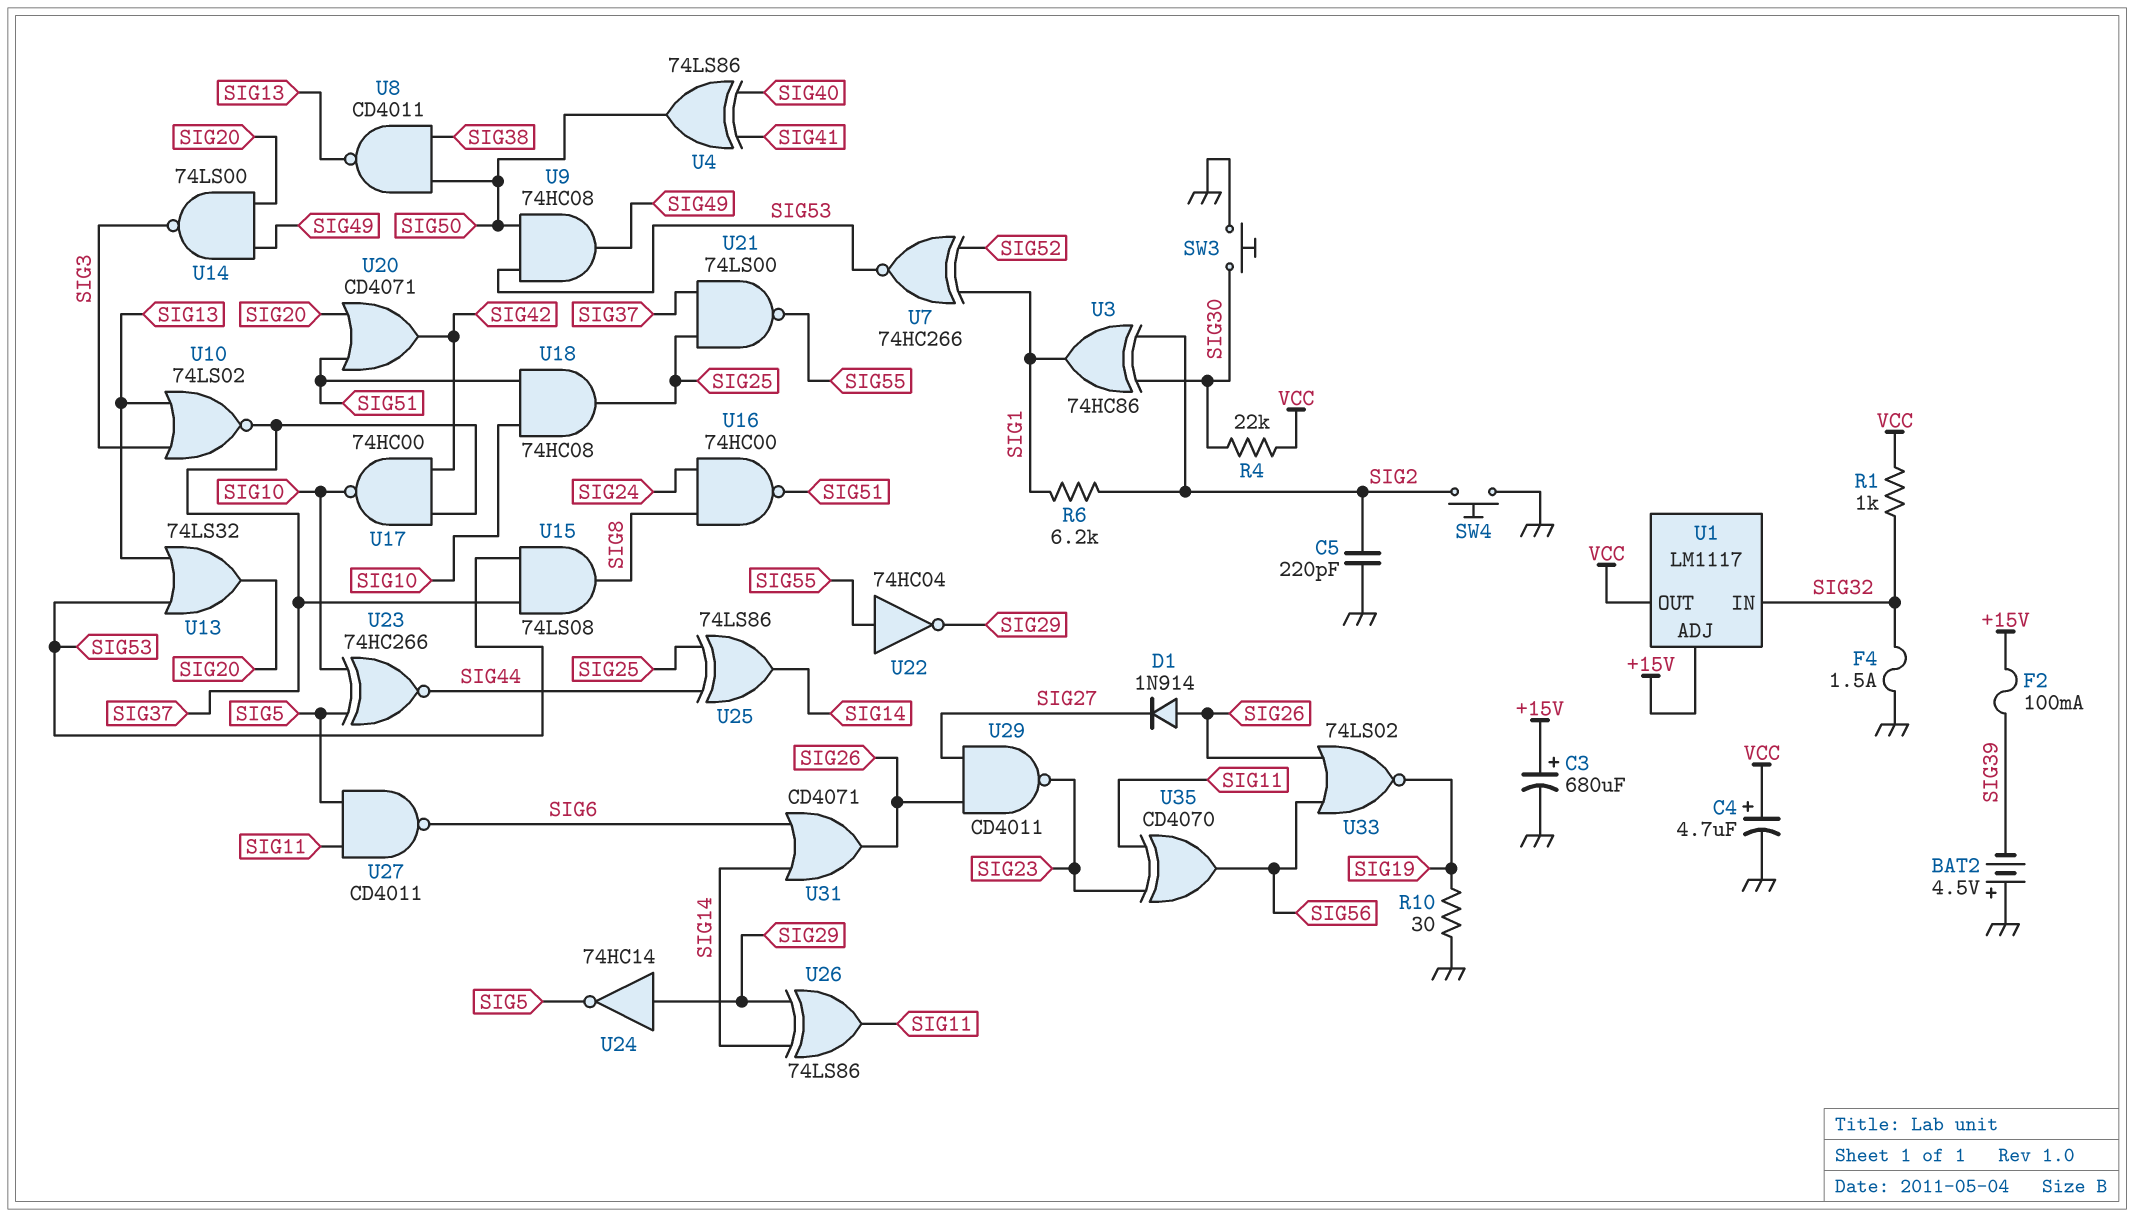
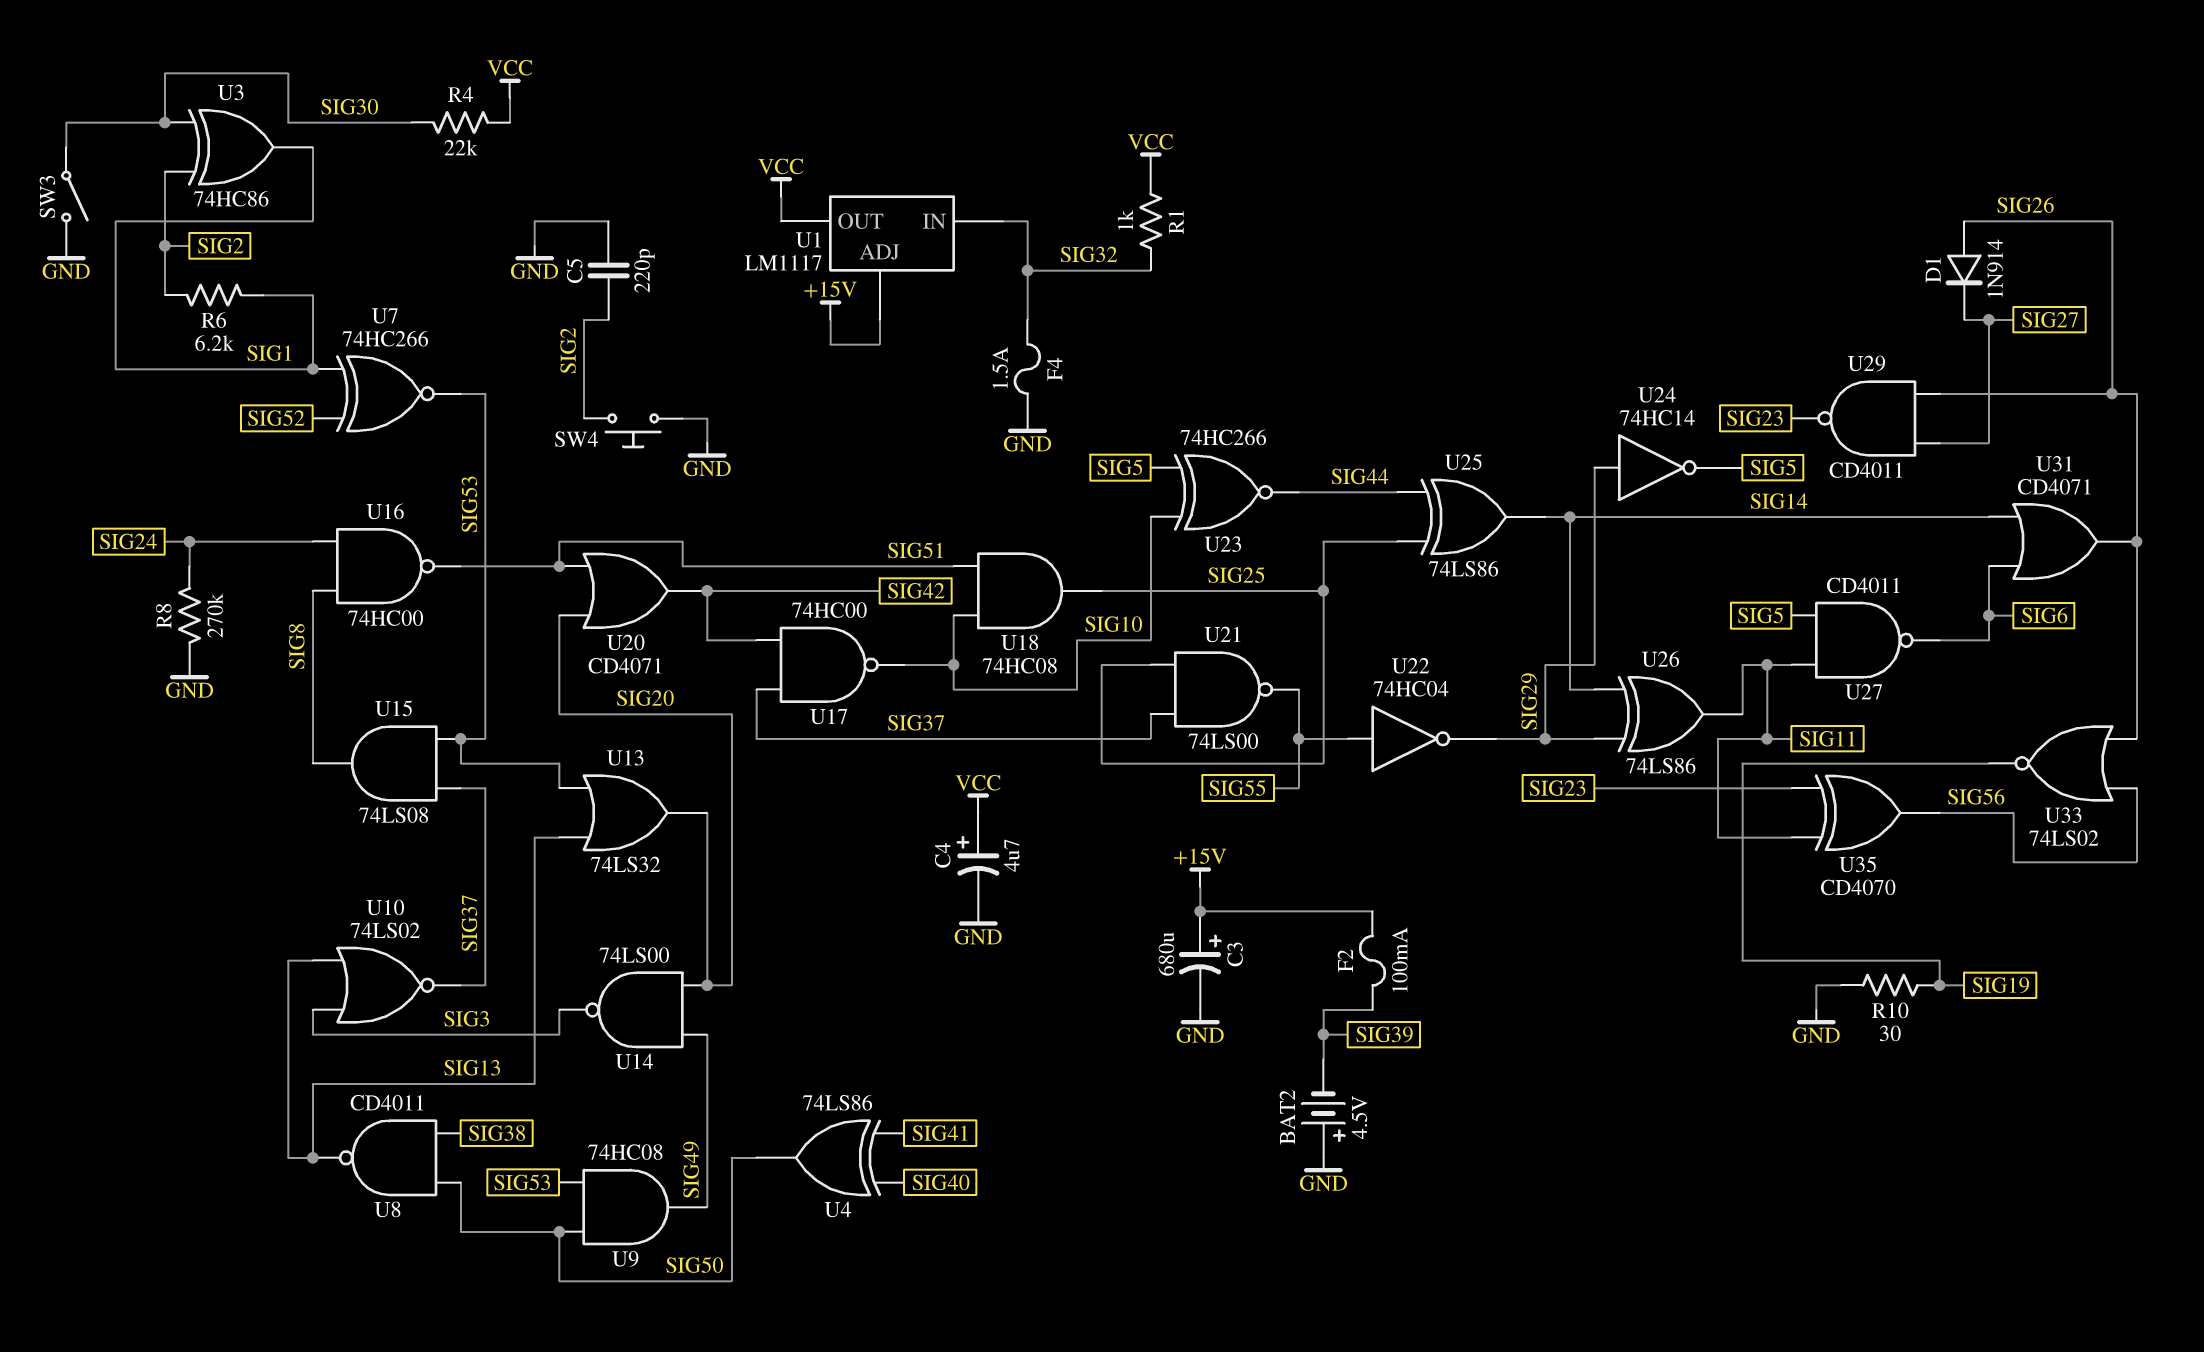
R8: none -> 270k (GND, SIG24)
SW3: button (GND, SIG30) -> switch (GND, SIG30)

